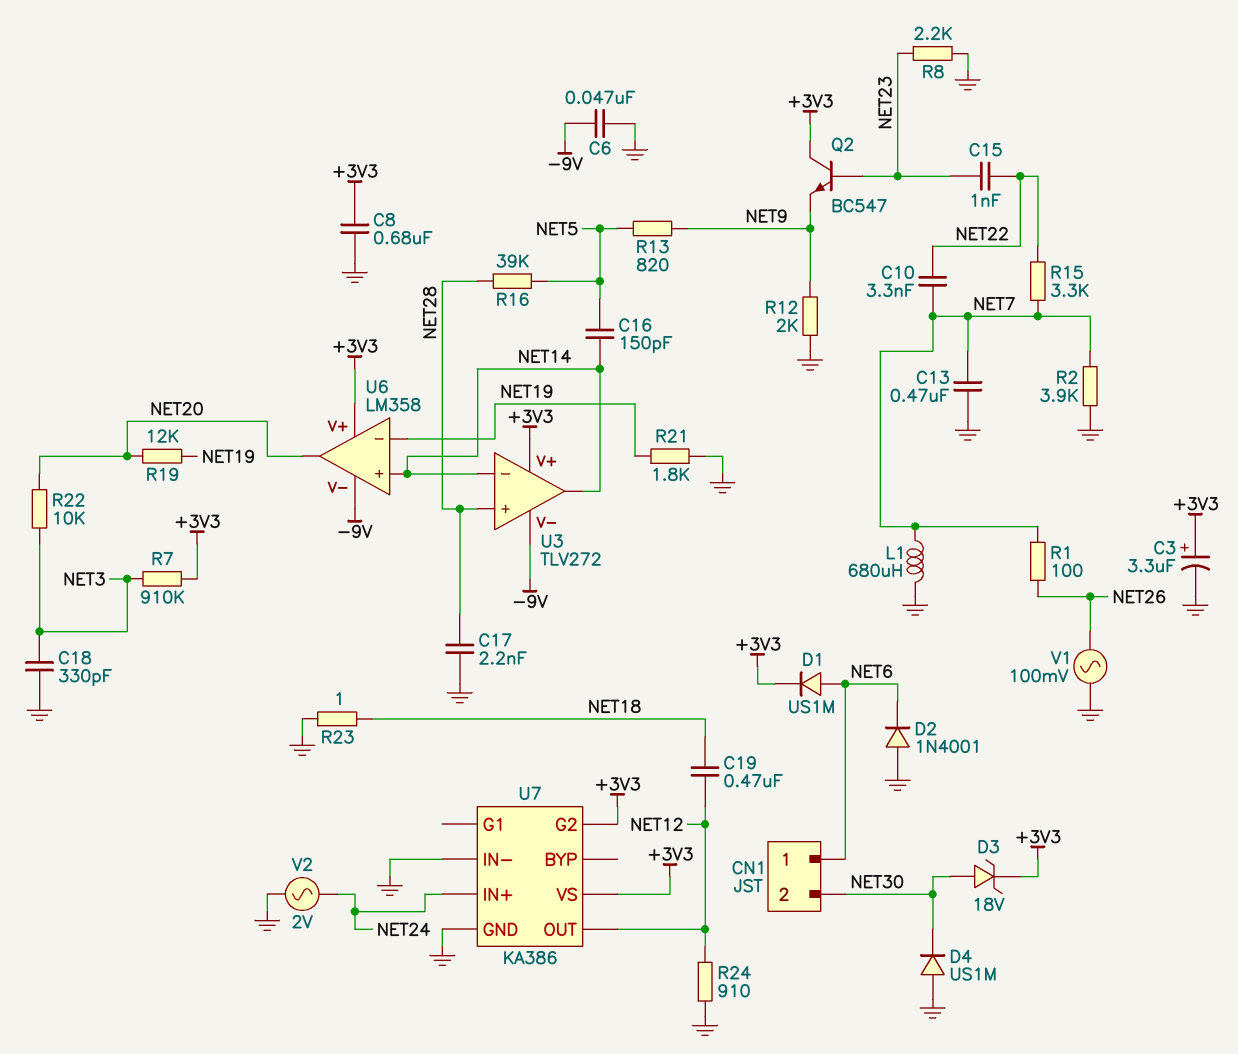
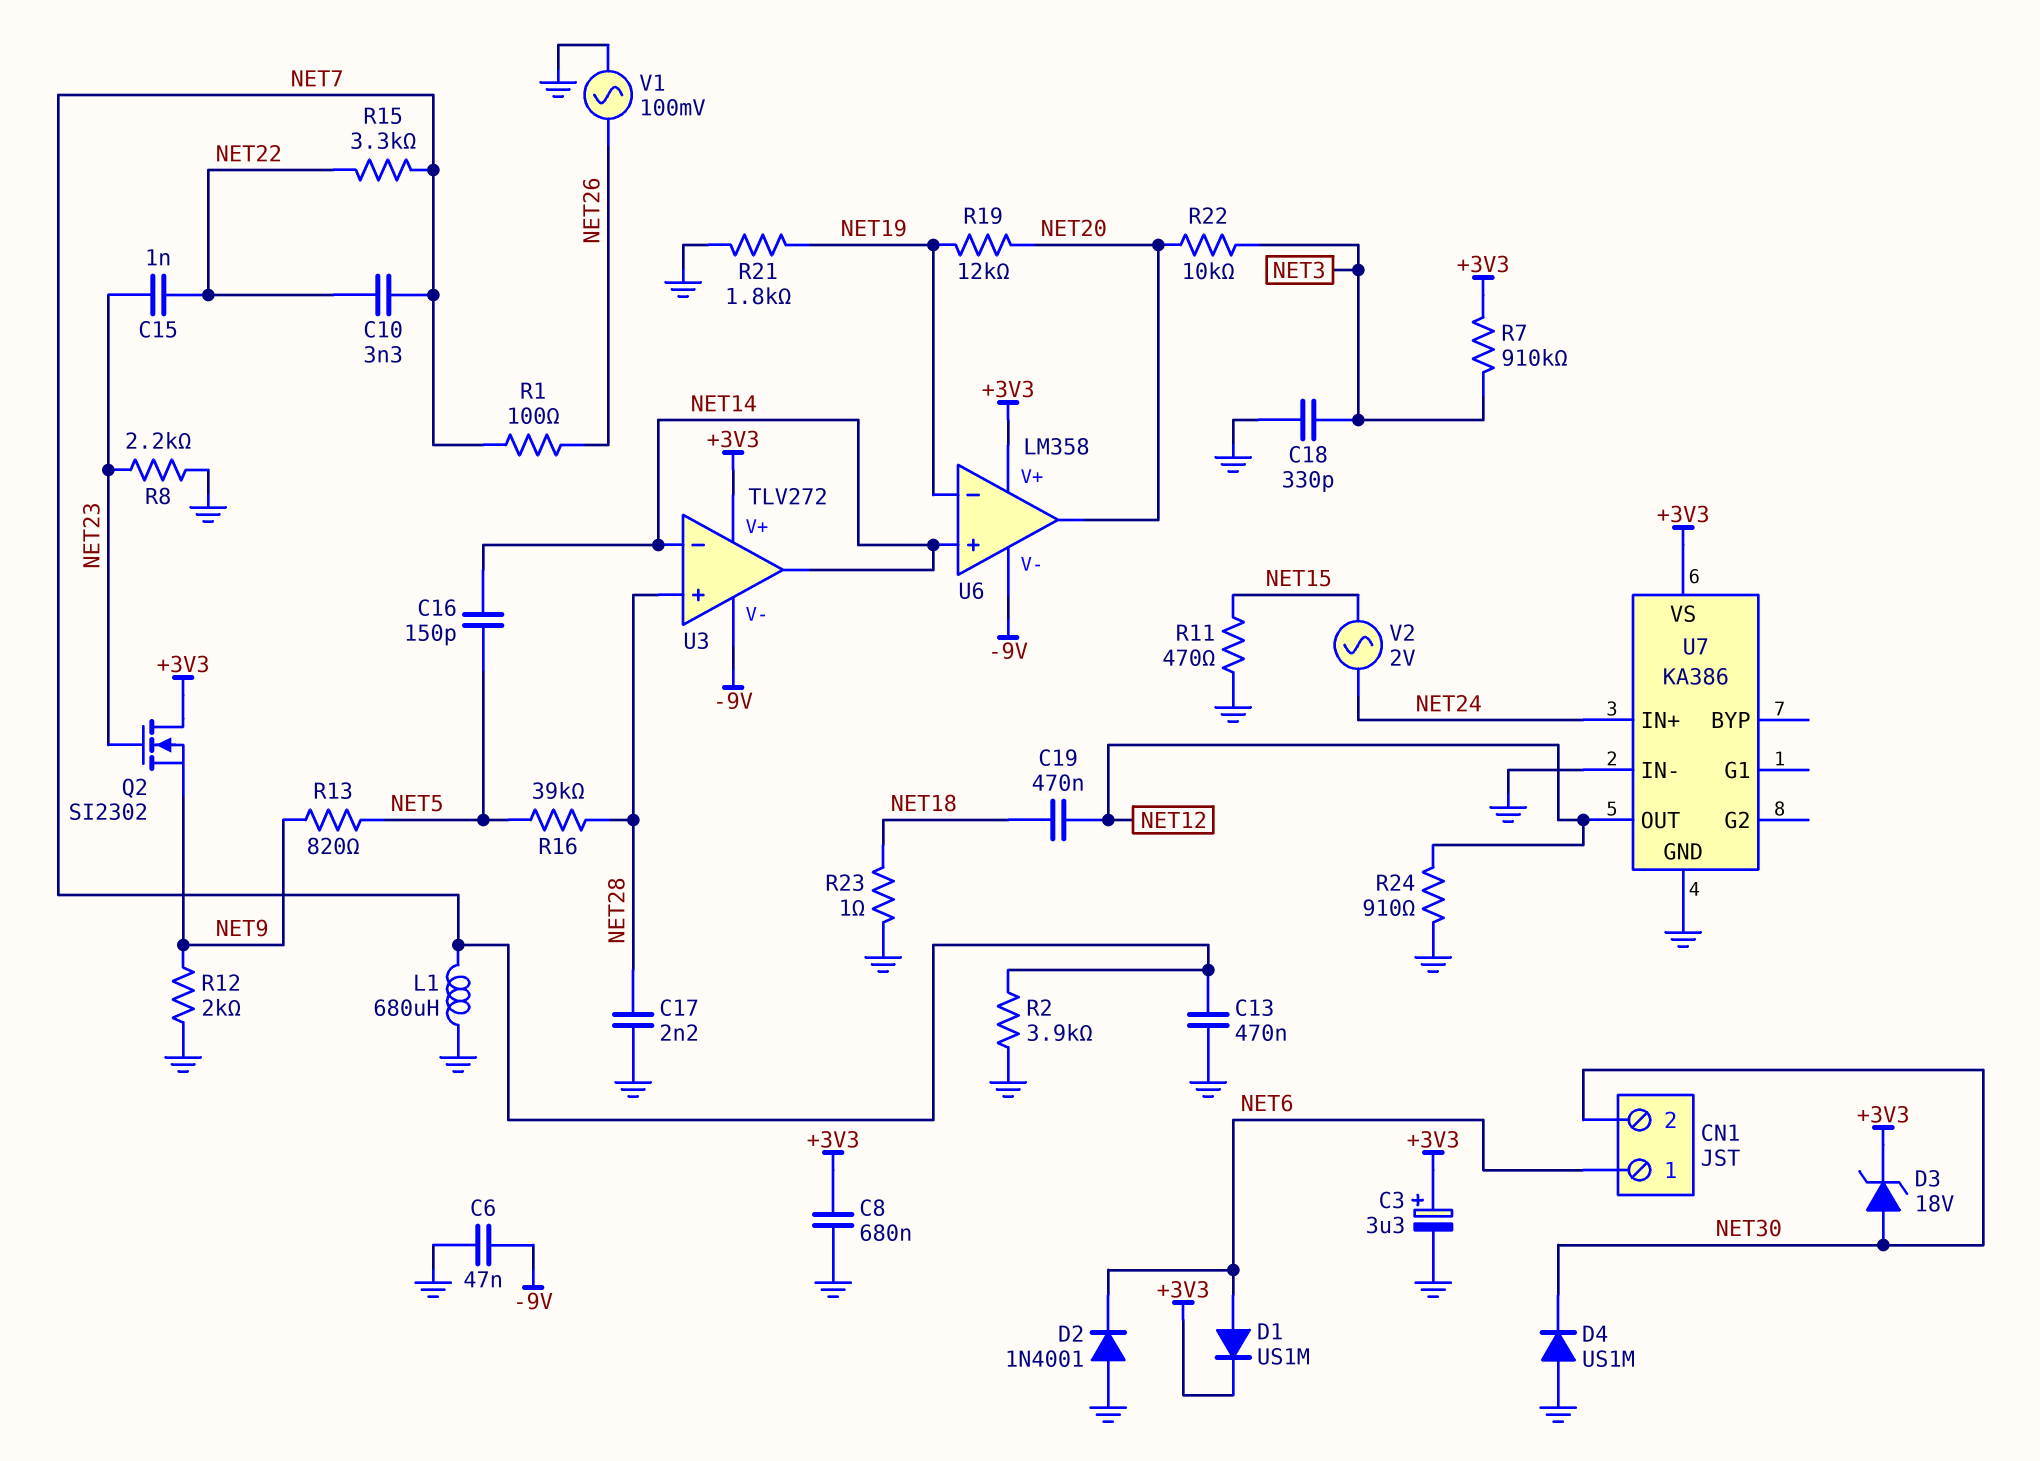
Q2: NPN BC547 (B NET23, C +3V3, E NET9) -> NMOS SI2302 (G NET23, D +3V3, S NET9)
R11: none -> 470 (GND, NET15)
U7 pin G2: +3V3 -> none
V2: AC 2V (GND, NET24) -> AC 2V (NET15, NET24)

